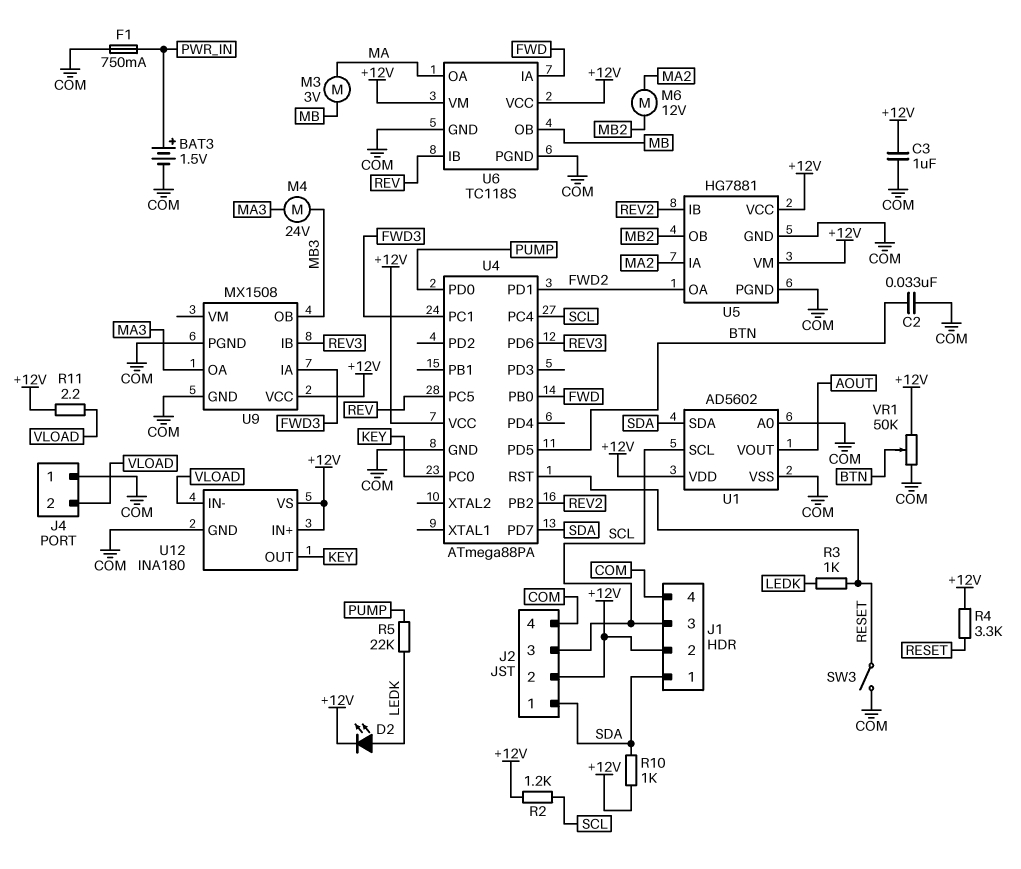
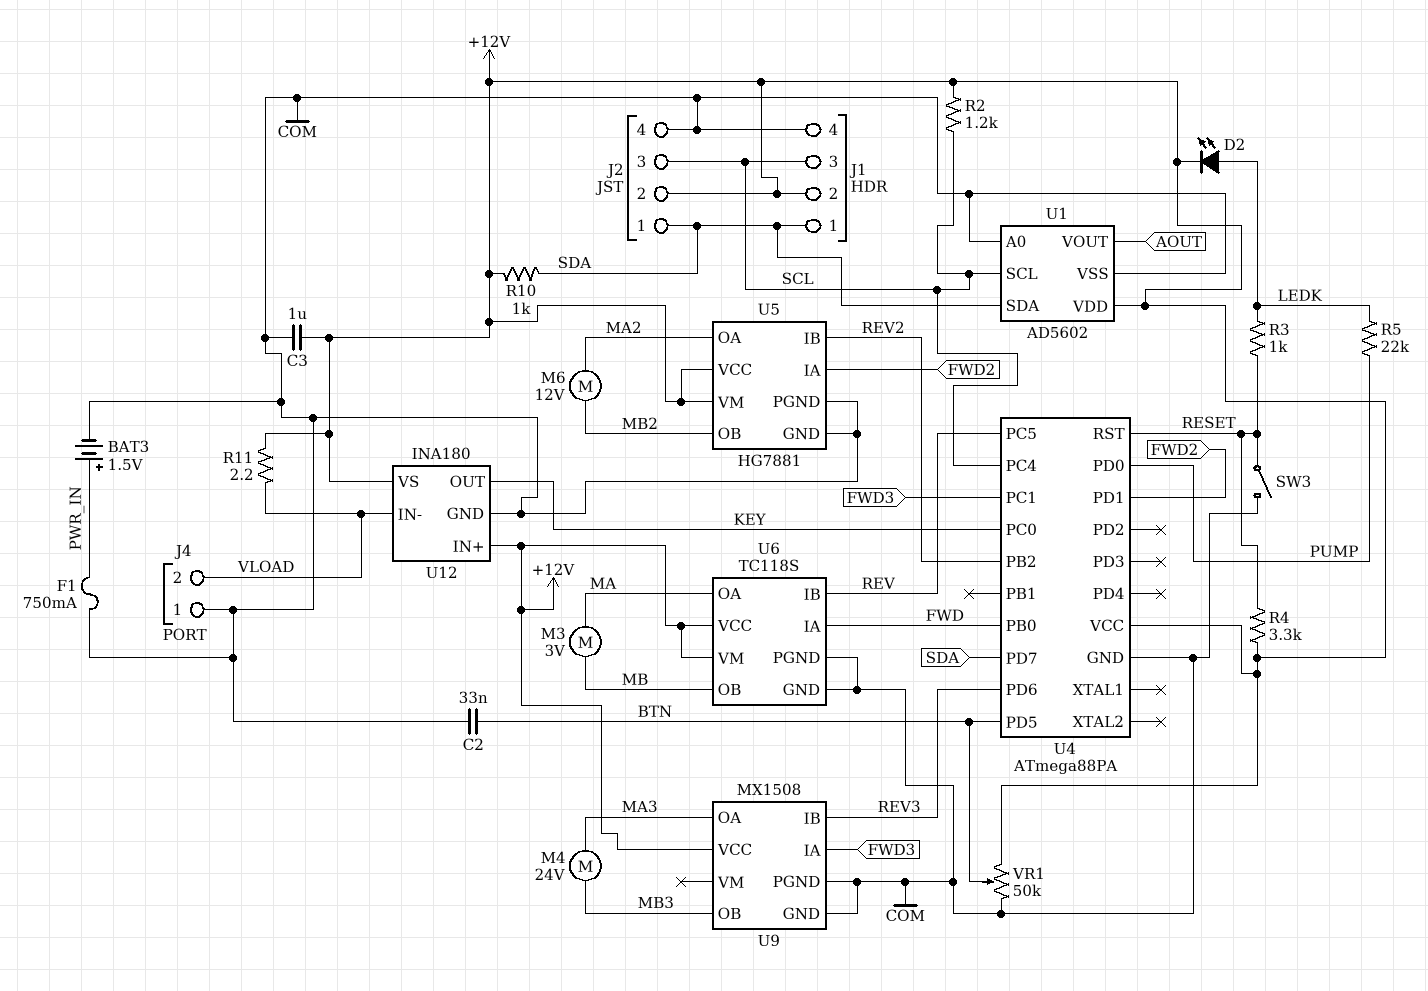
U5 pin IA: MA2 -> FWD2
U5 pin OA: FWD2 -> MA2

